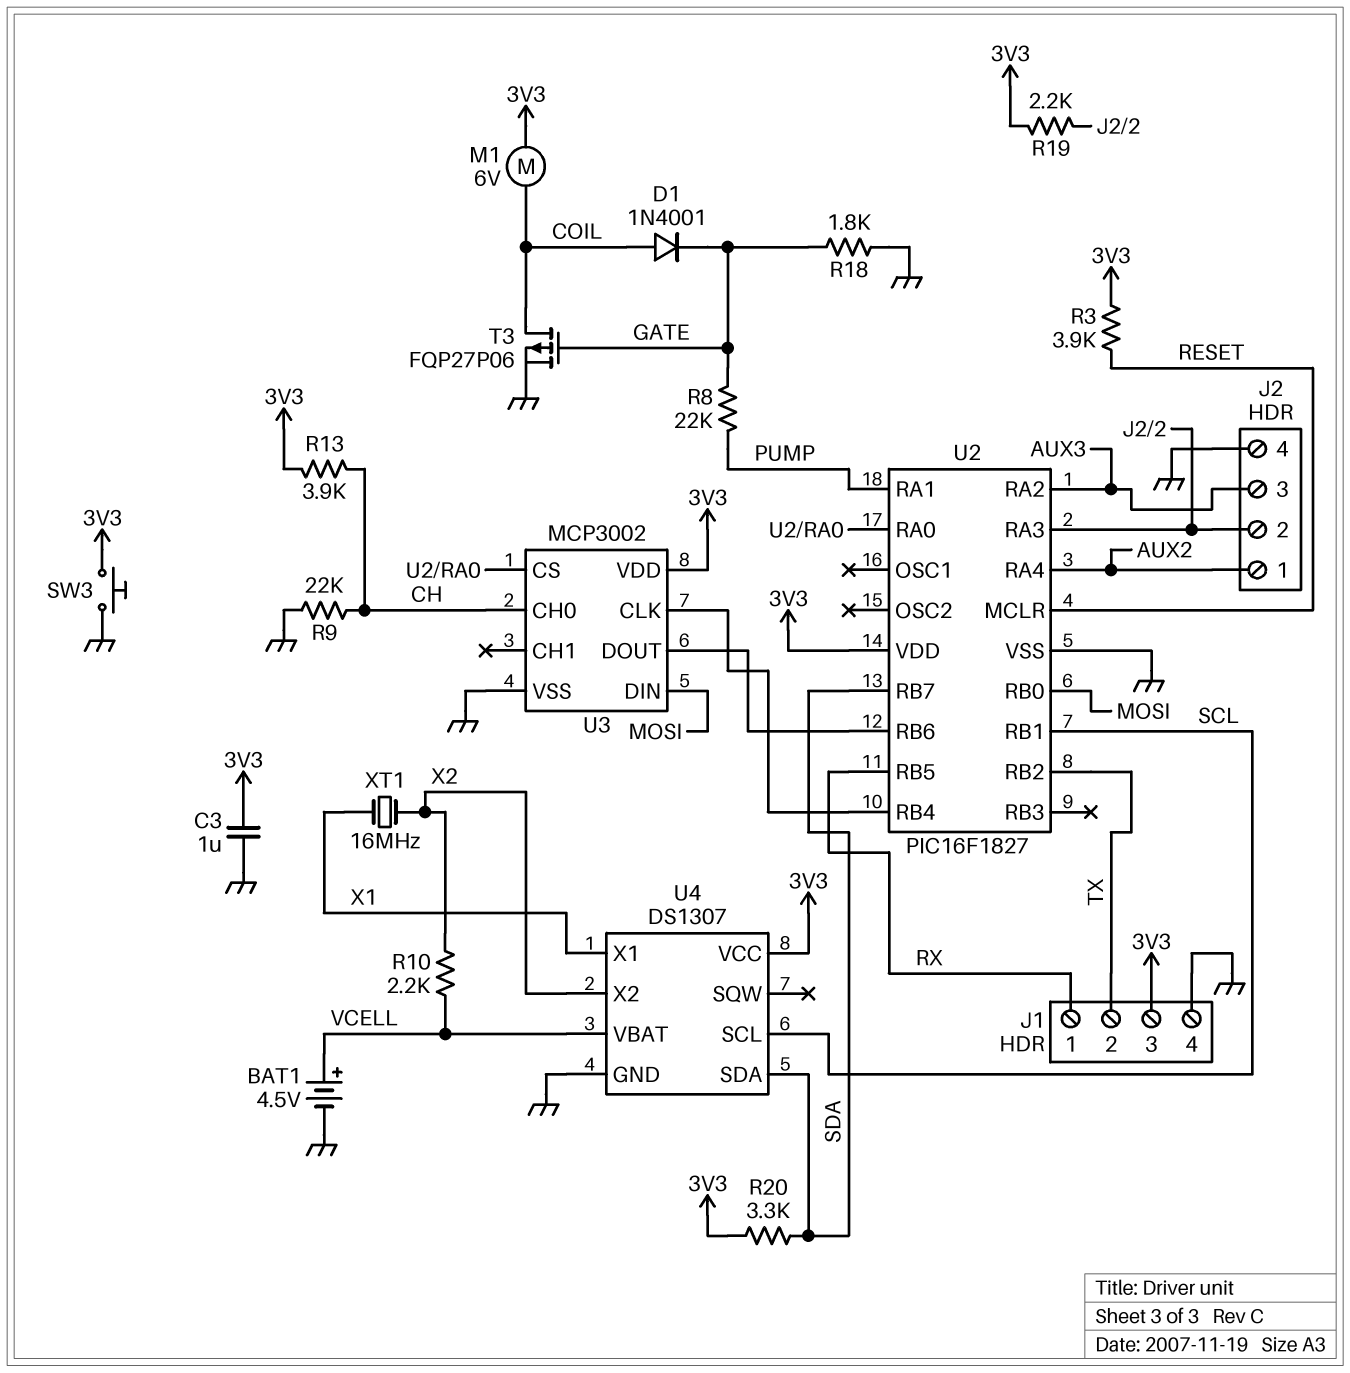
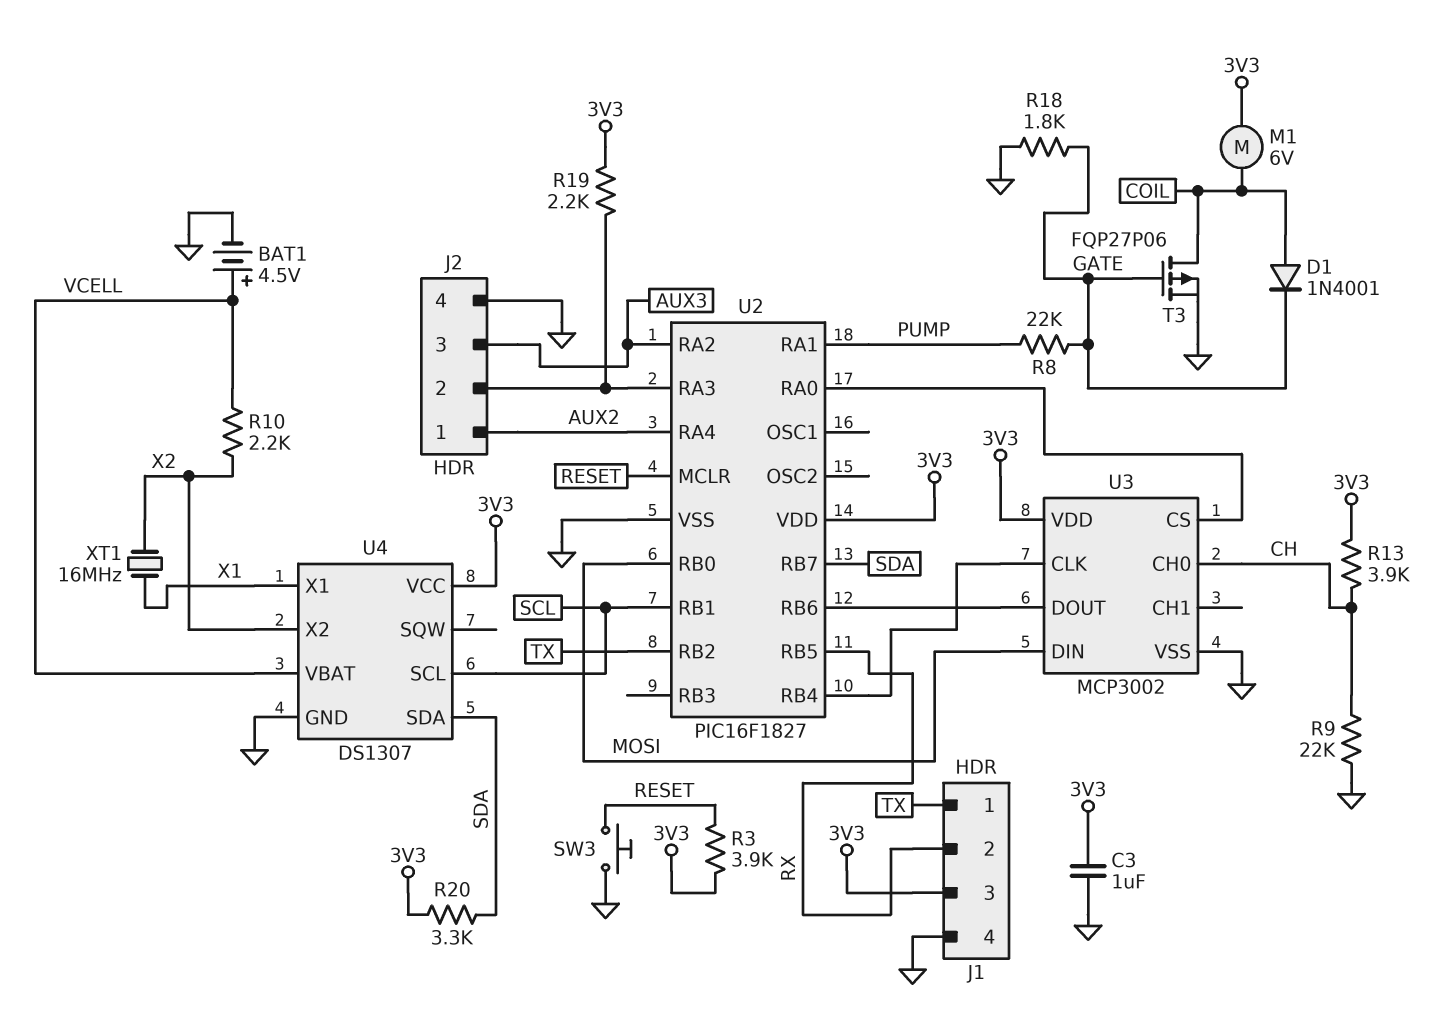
J1 pin 1: RX -> TX
J1 pin 2: TX -> RX
SW3: button (3V3, GND) -> button (GND, RESET)

